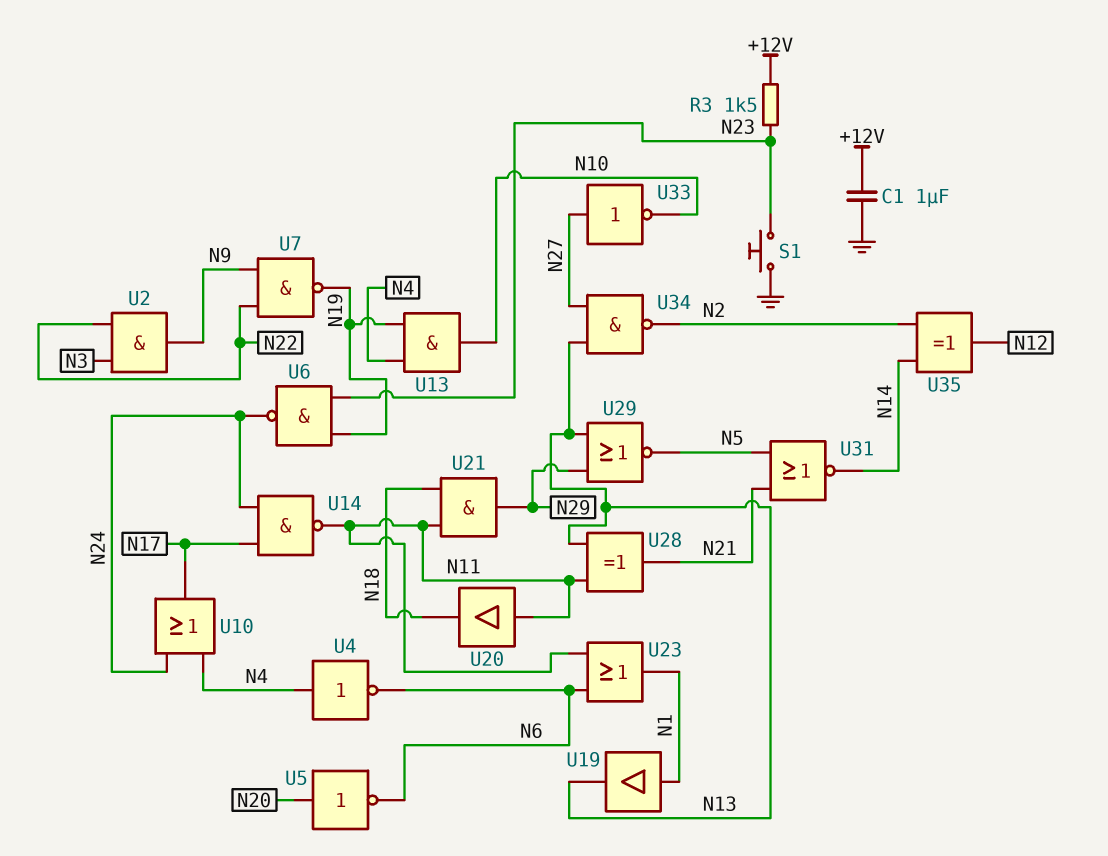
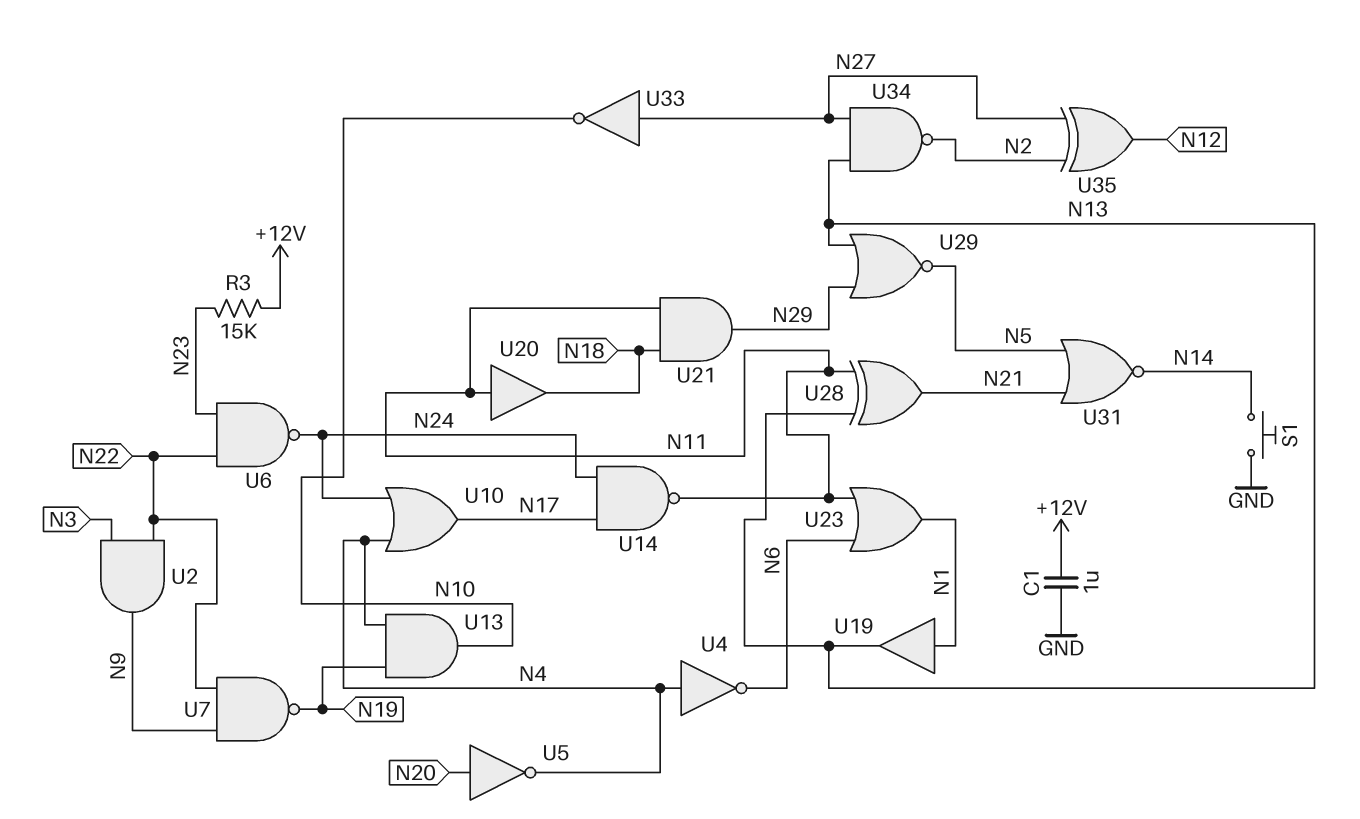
R3: 1.5k (+12V, N23) -> 15k (+12V, N23)
S1: button (GND, N23) -> button (GND, N14)
U5: NOT (in N20, out N6) -> NOT (in N20, out N4)
U6: NAND (in N19, in N23, out N24) -> NAND (in N22, in N23, out N24)
U35: XOR (in N2, in N14, out N12) -> XOR (in N2, in N27, out N12)

